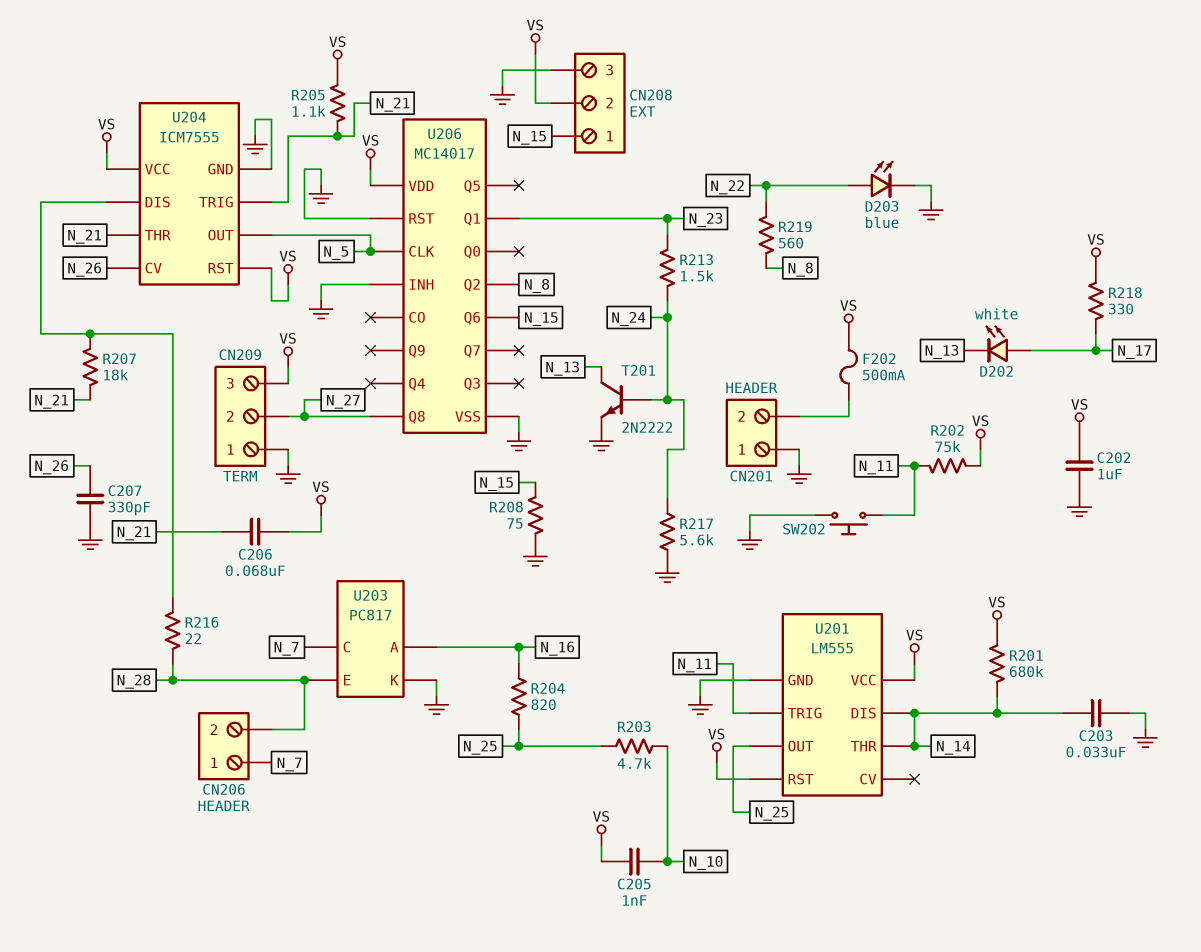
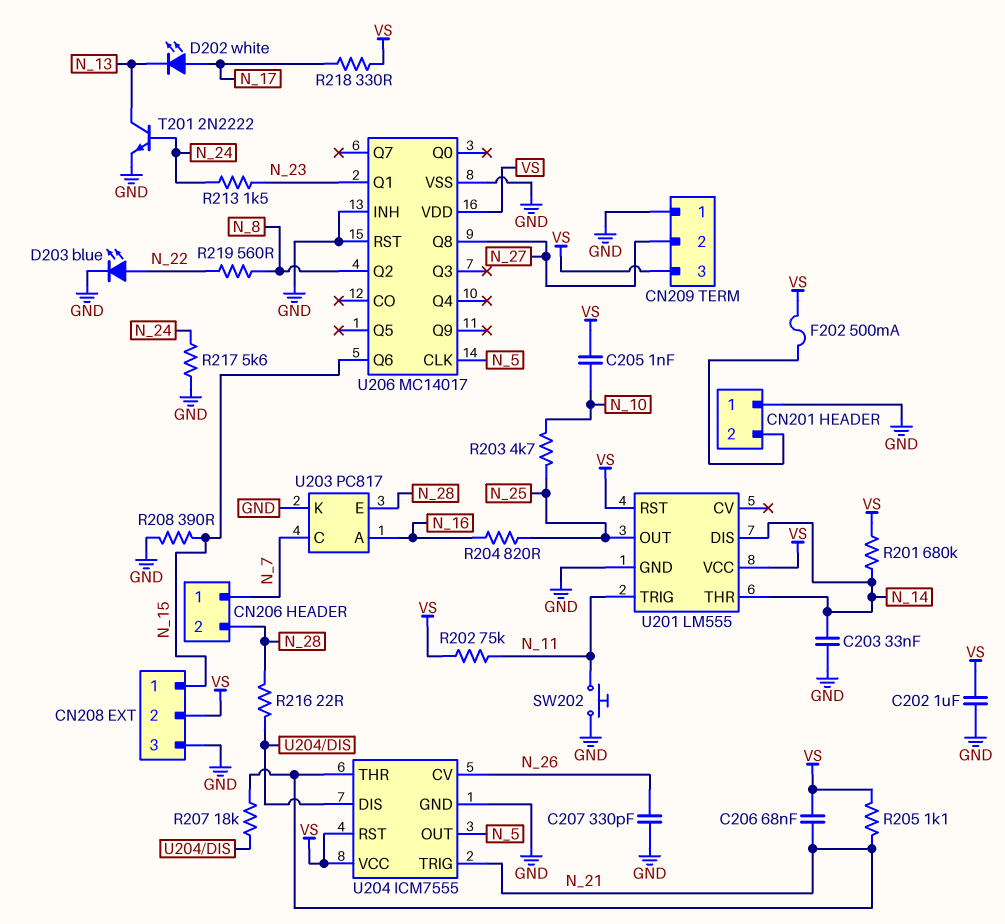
R208: 75 (GND, N_15) -> 390 (GND, N_15)

